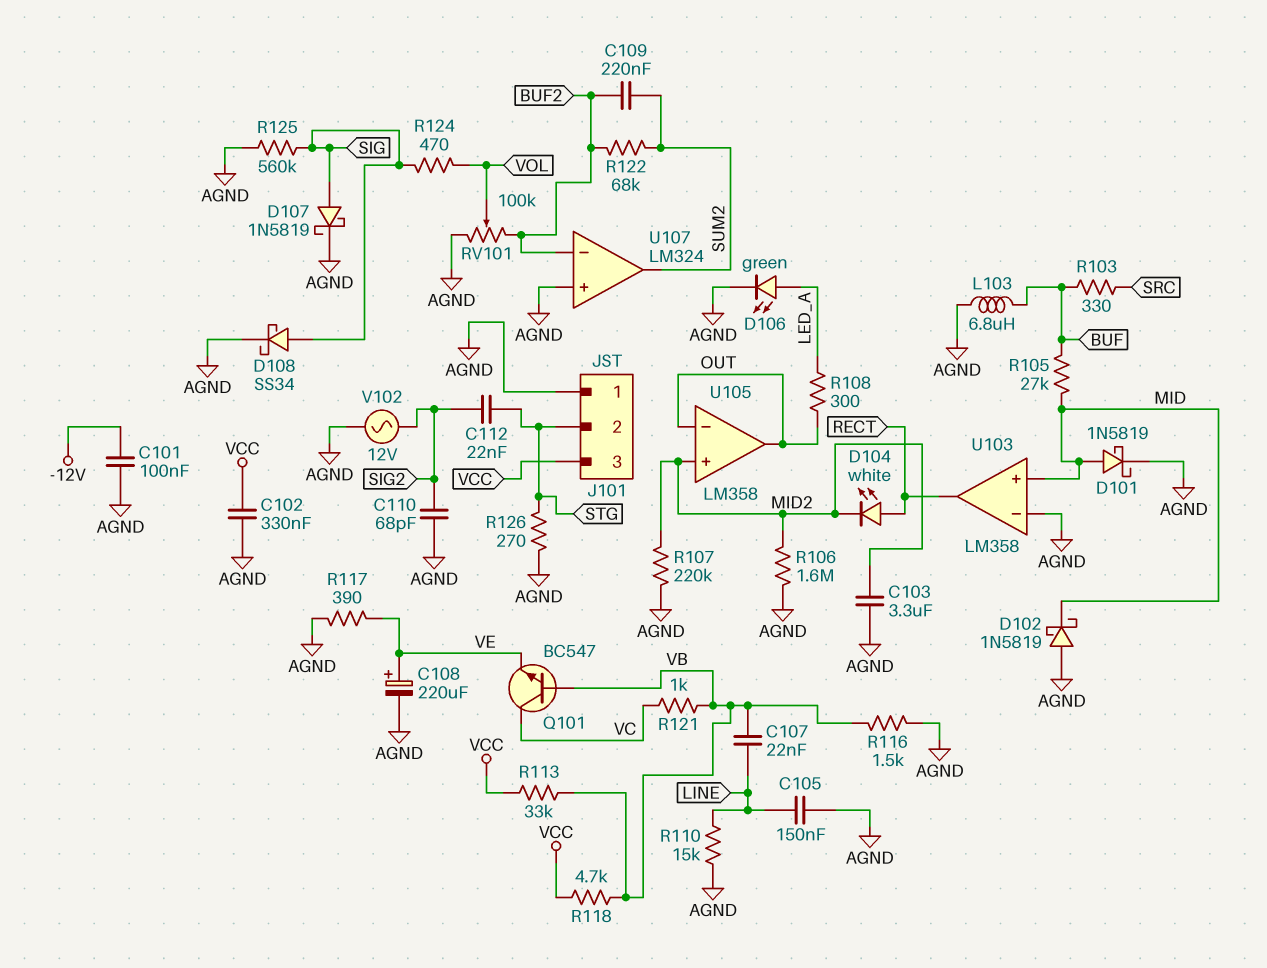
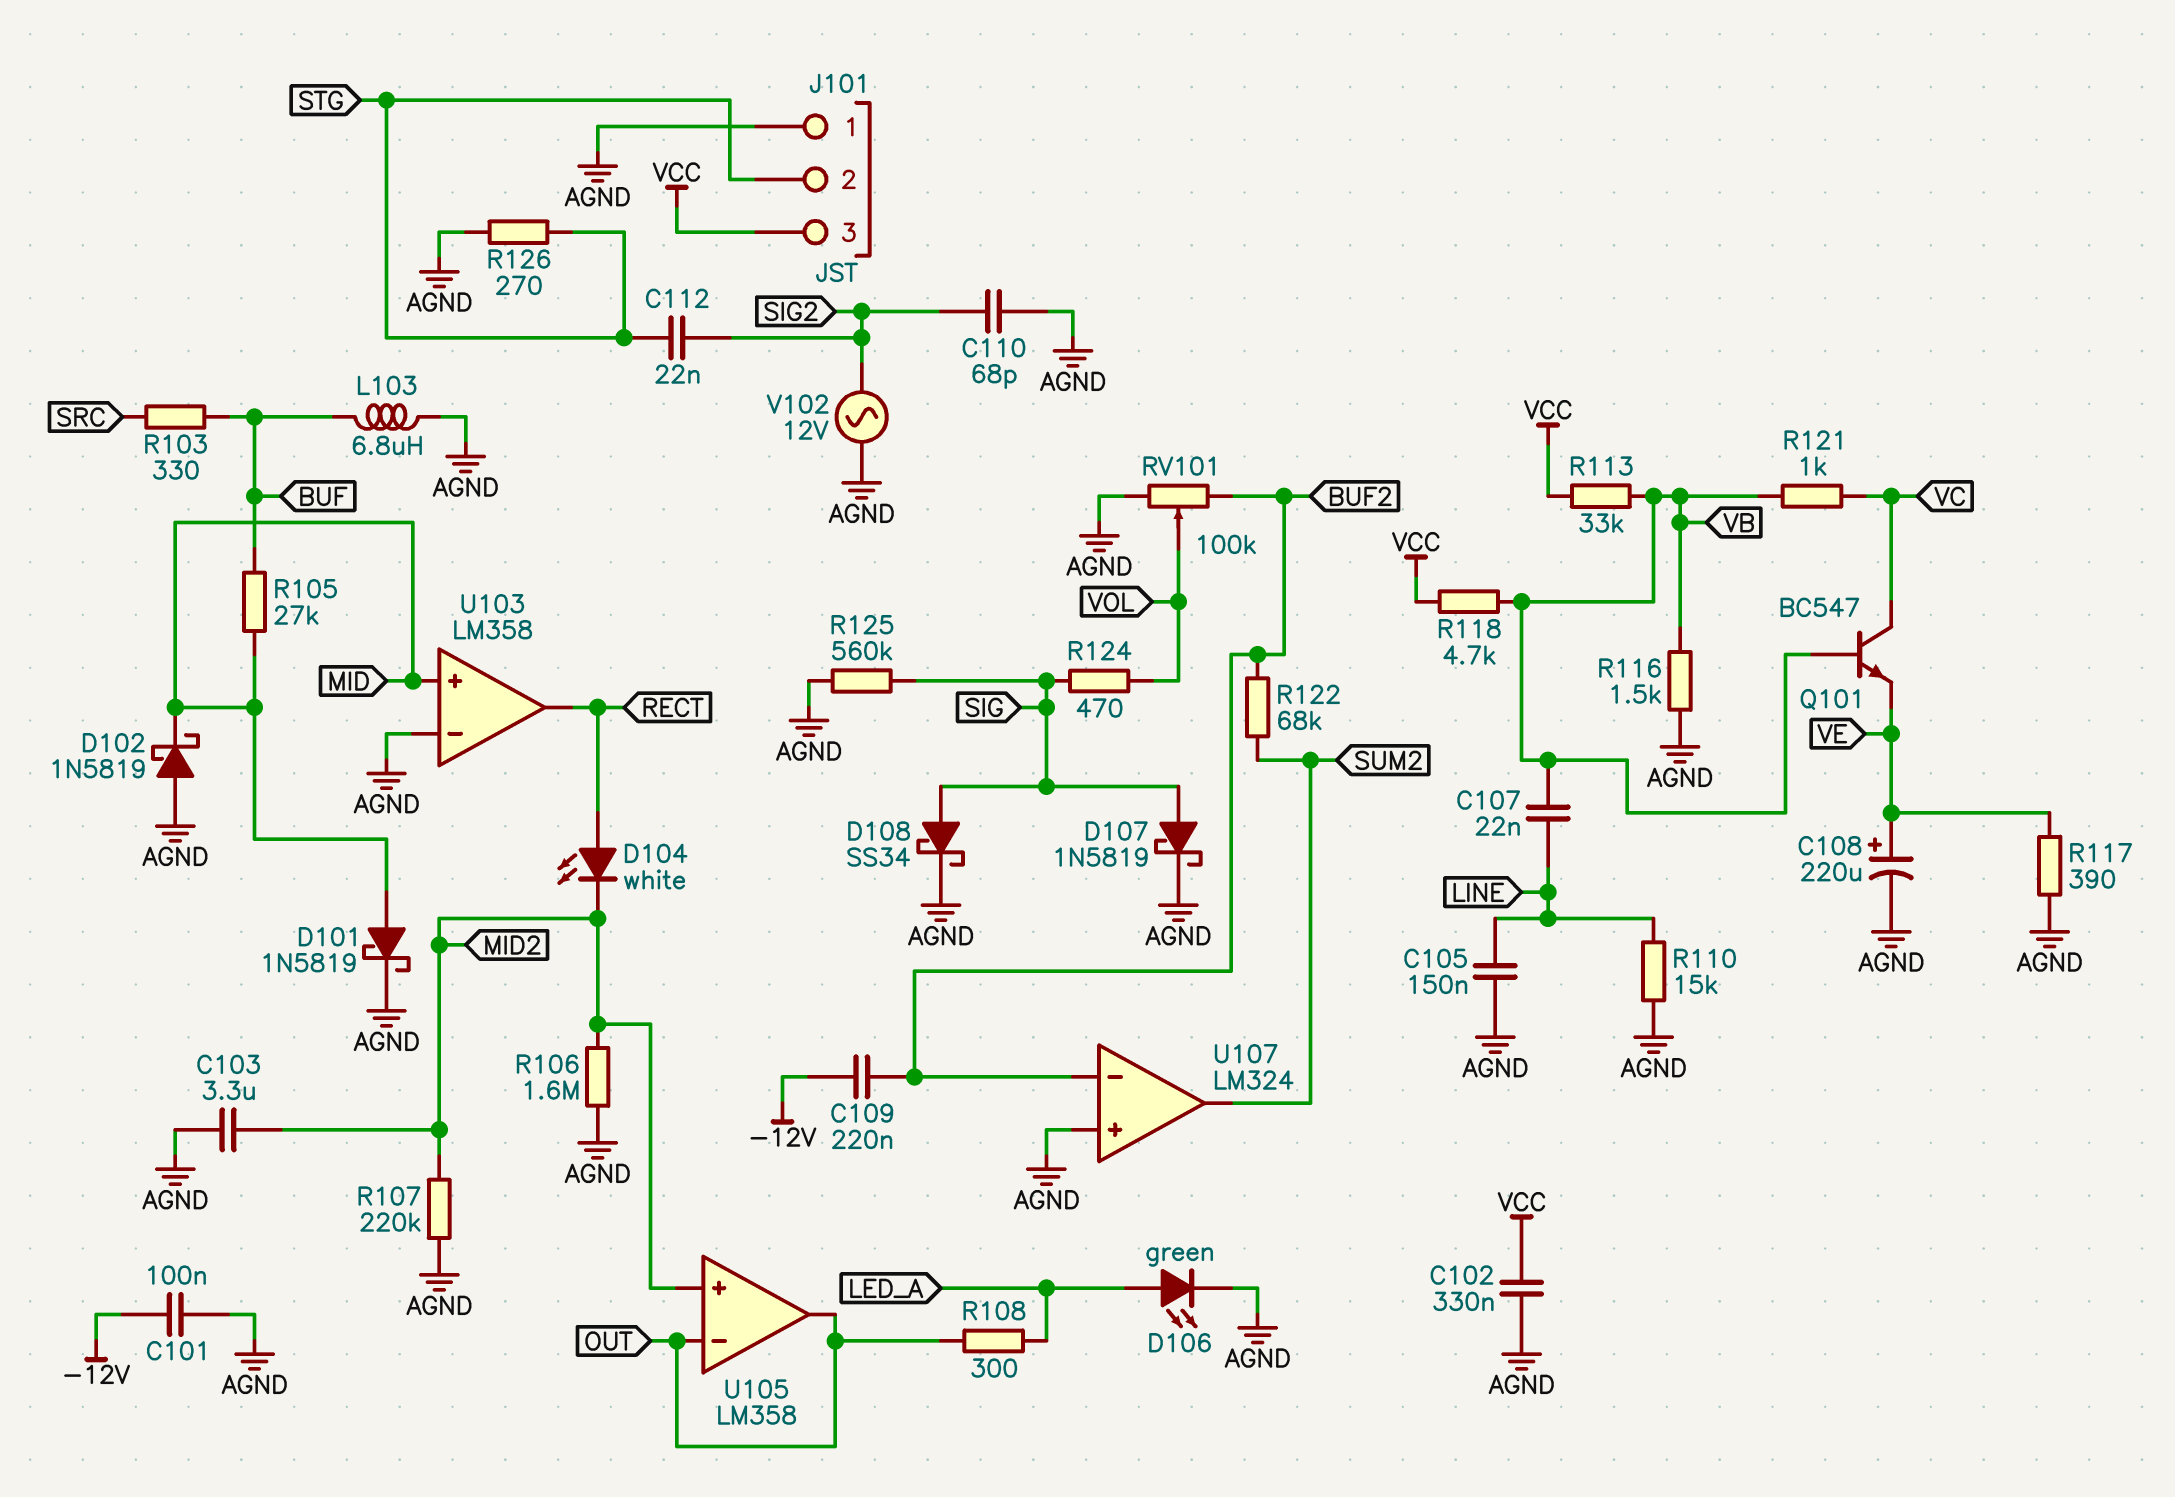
C109: 220nF (BUF2, SUM2) -> 220nF (-12V, BUF2)

